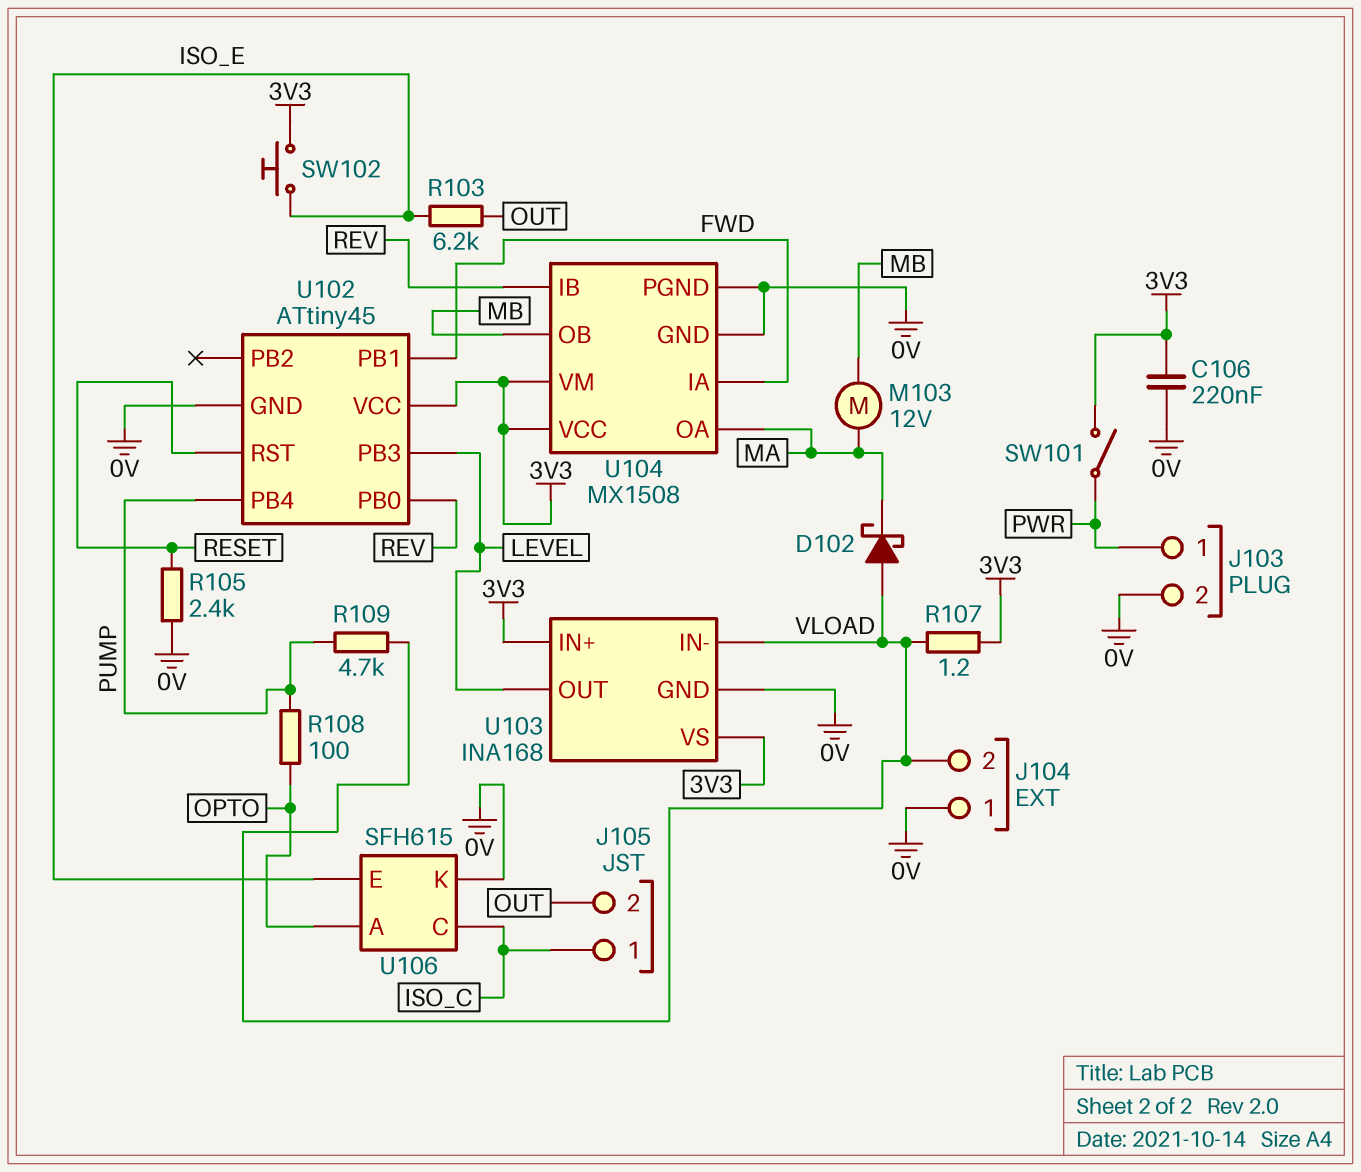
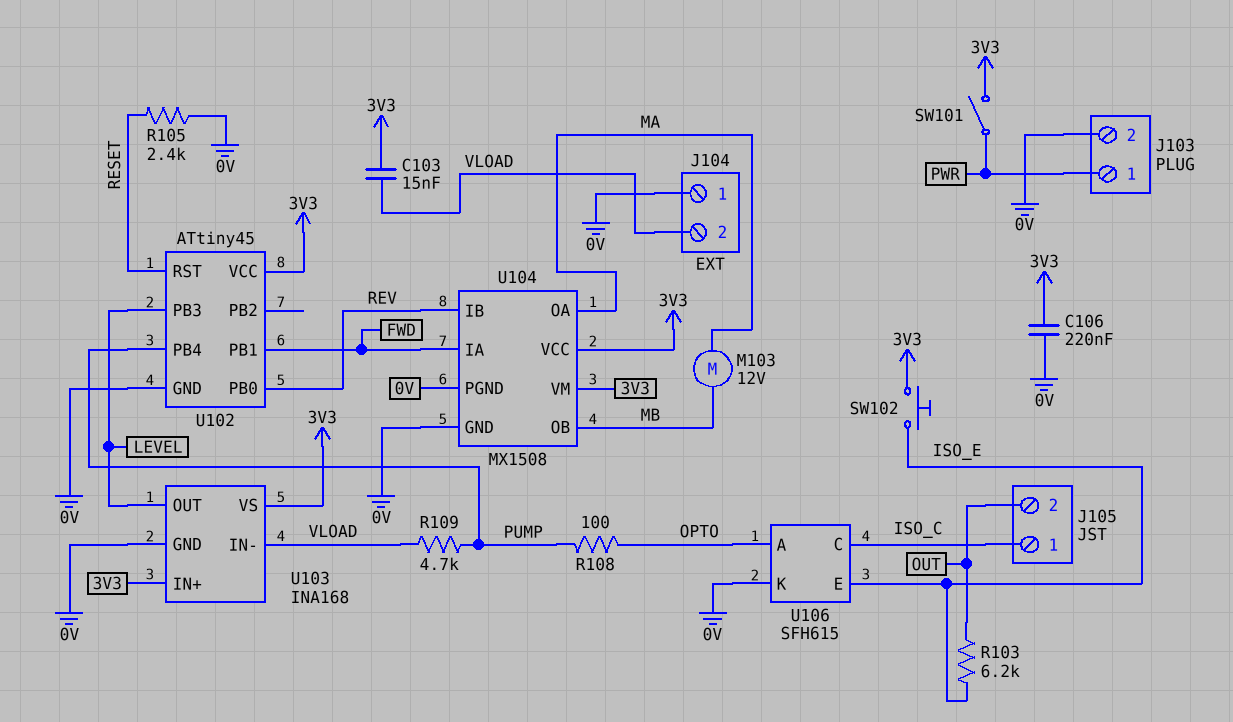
C103: none -> 15nF (3V3, VLOAD)
D102: schottky (A VLOAD, K MA) -> none
R107: 1.2 (3V3, VLOAD) -> none

